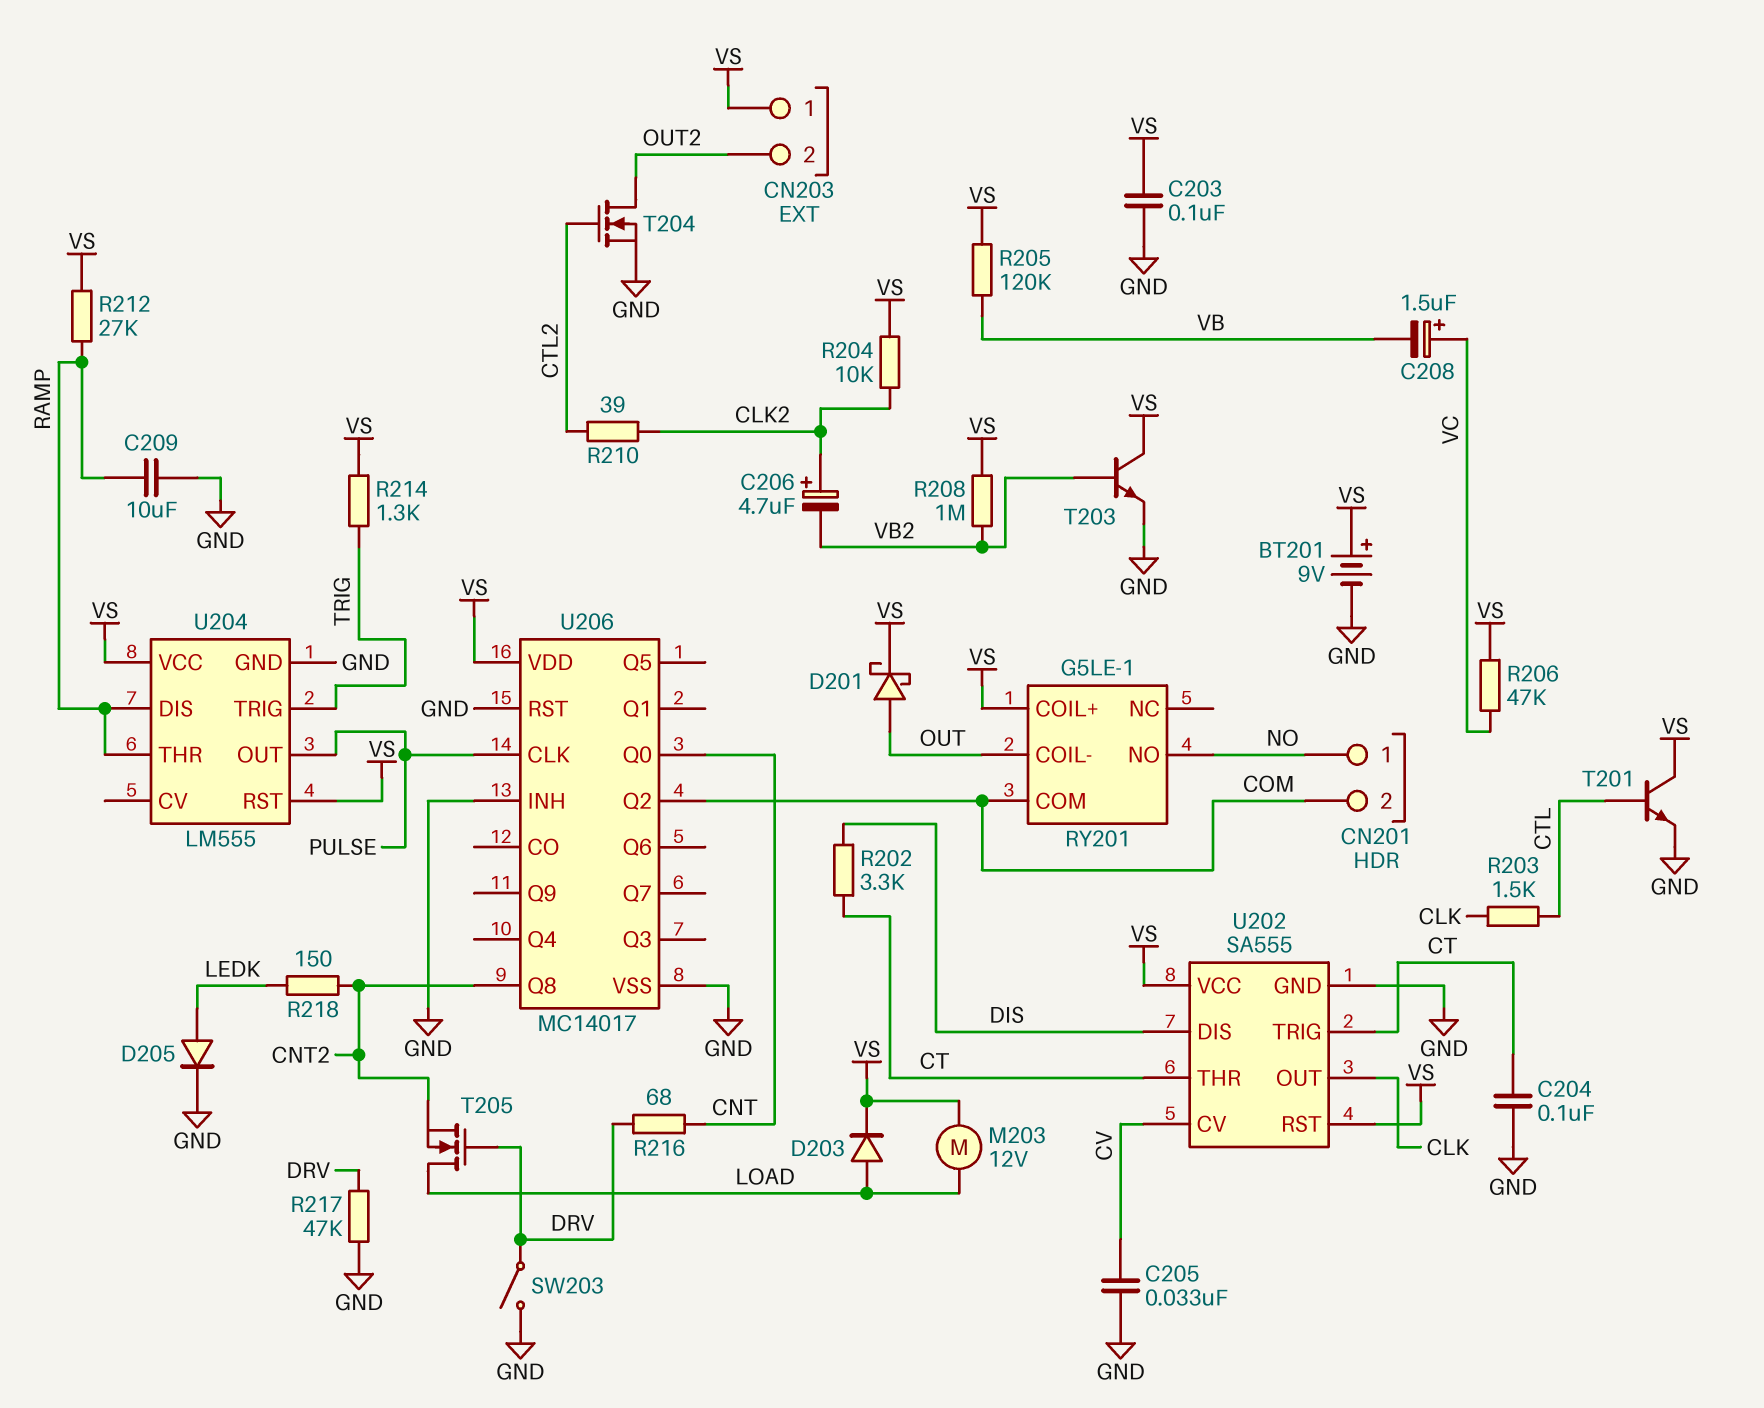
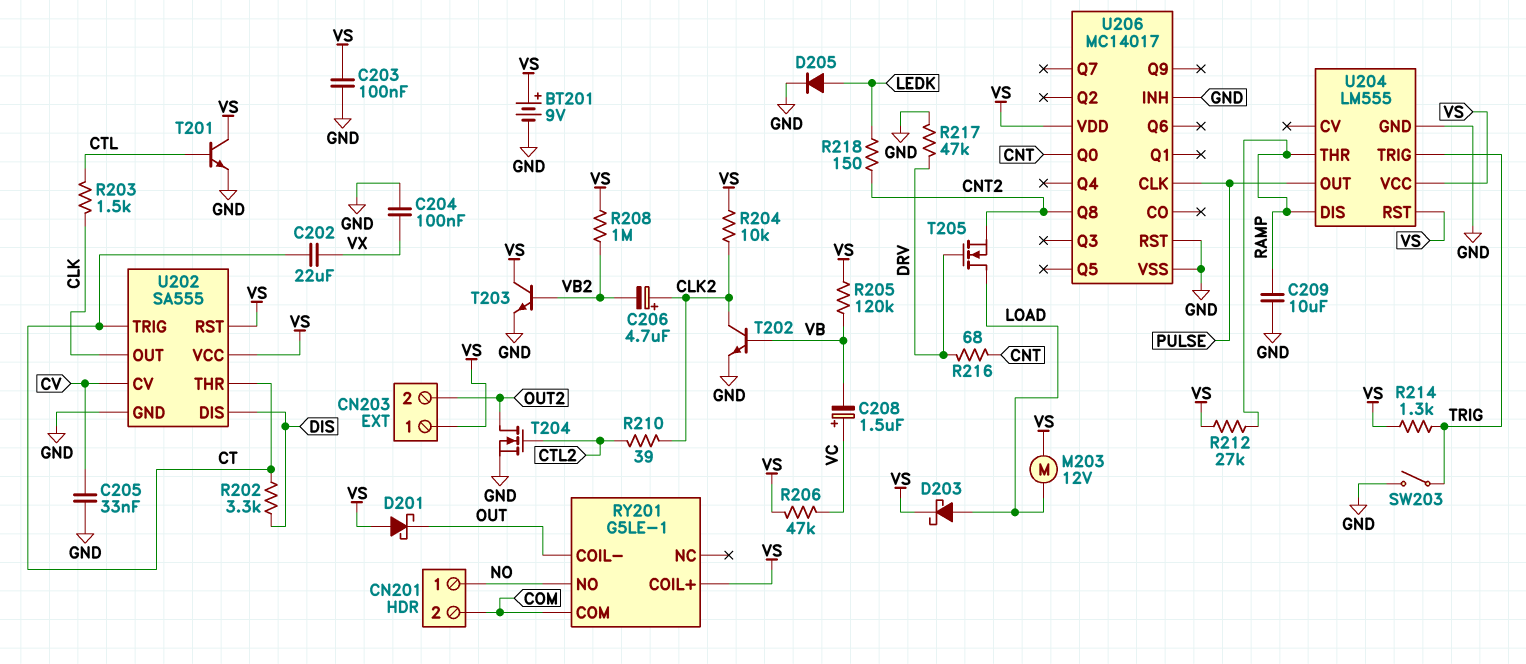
C202: none -> 22uF (CT, VX)
C204: 100nF (CT, GND) -> 100nF (GND, VX)
D201: schottky (A OUT, K VS) -> schottky (A VS, K OUT)
D203: diode (A LOAD, K VS) -> schottky (A LOAD, K VS)
SW203: switch (DRV, GND) -> switch (GND, TRIG)
T202: none -> NPN (B VB, C CLK2, E GND)
U206 pin Q2: COM -> none

